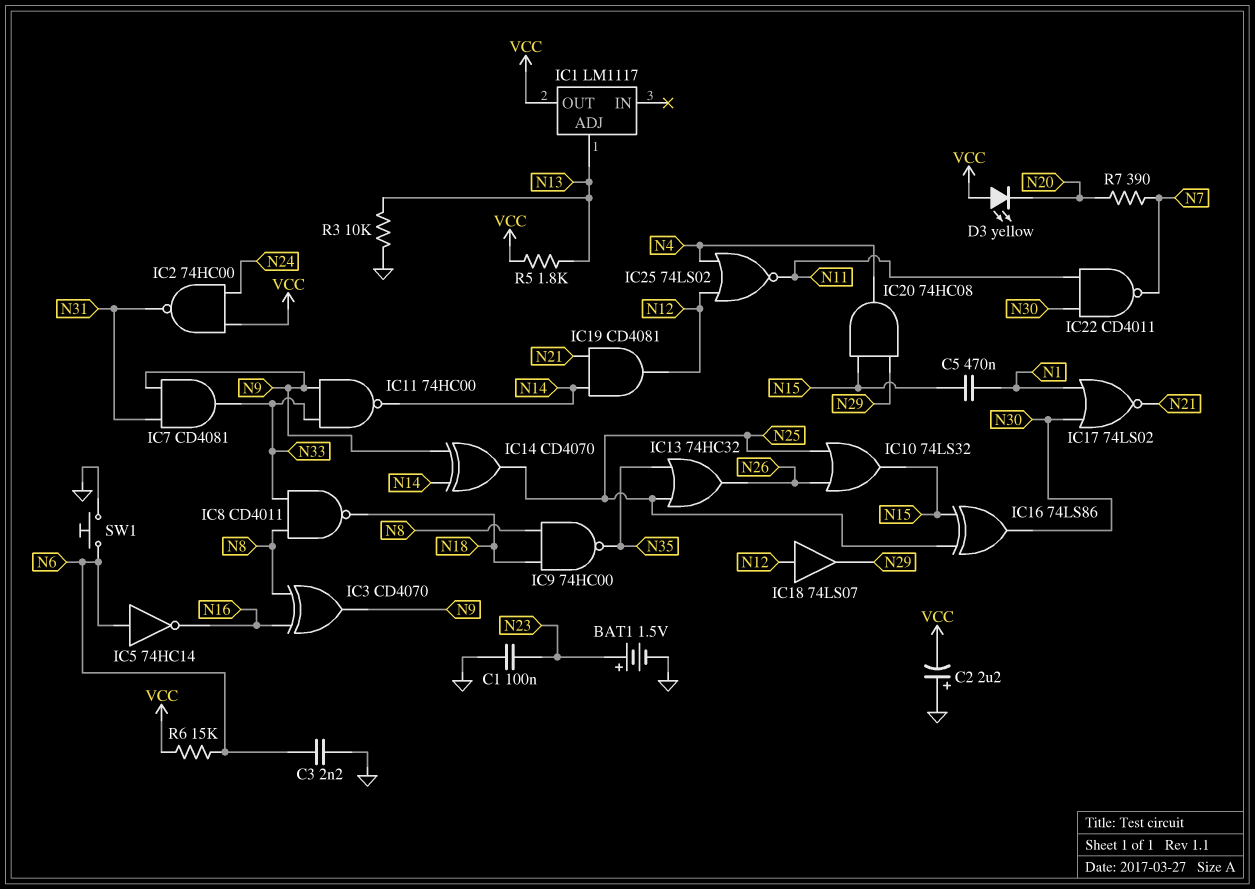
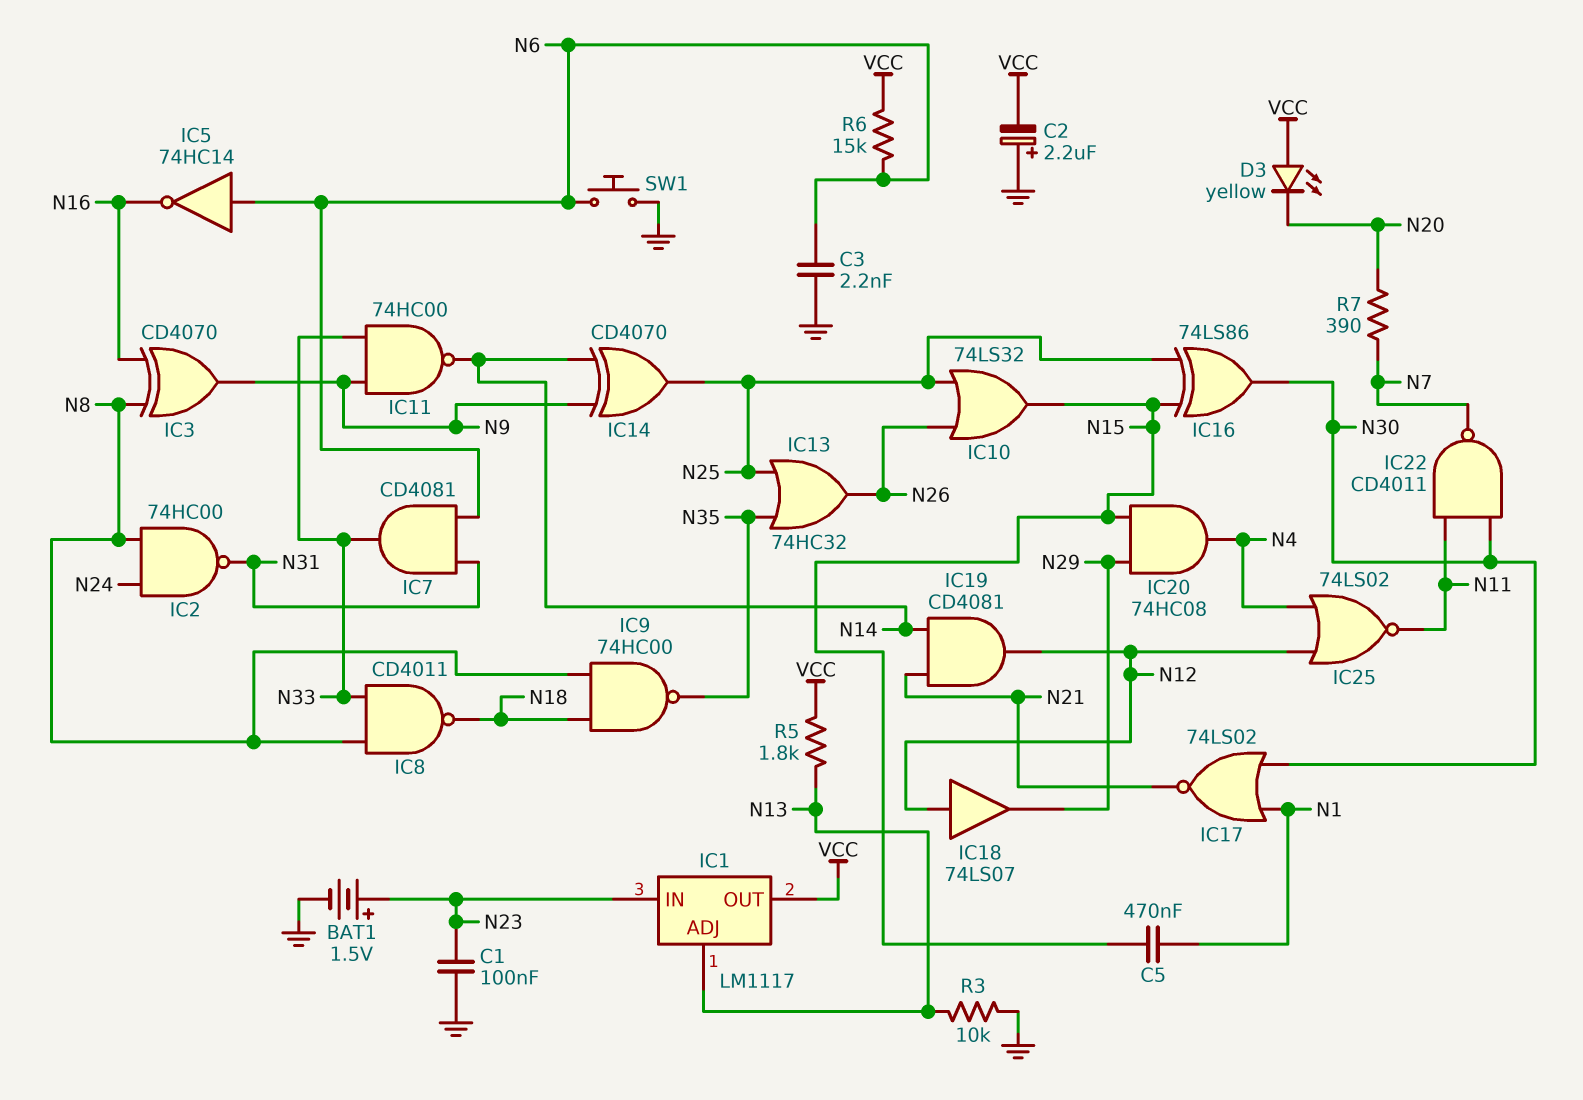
IC1 pin IN: none -> N23
IC2: NAND 74HC00 (in N24, in VCC, out N31) -> NAND 74HC00 (in N8, in N24, out N31)
IC7: AND CD4081 (in N9, in N31, out N33) -> AND CD4081 (in N6, in N31, out N33)

